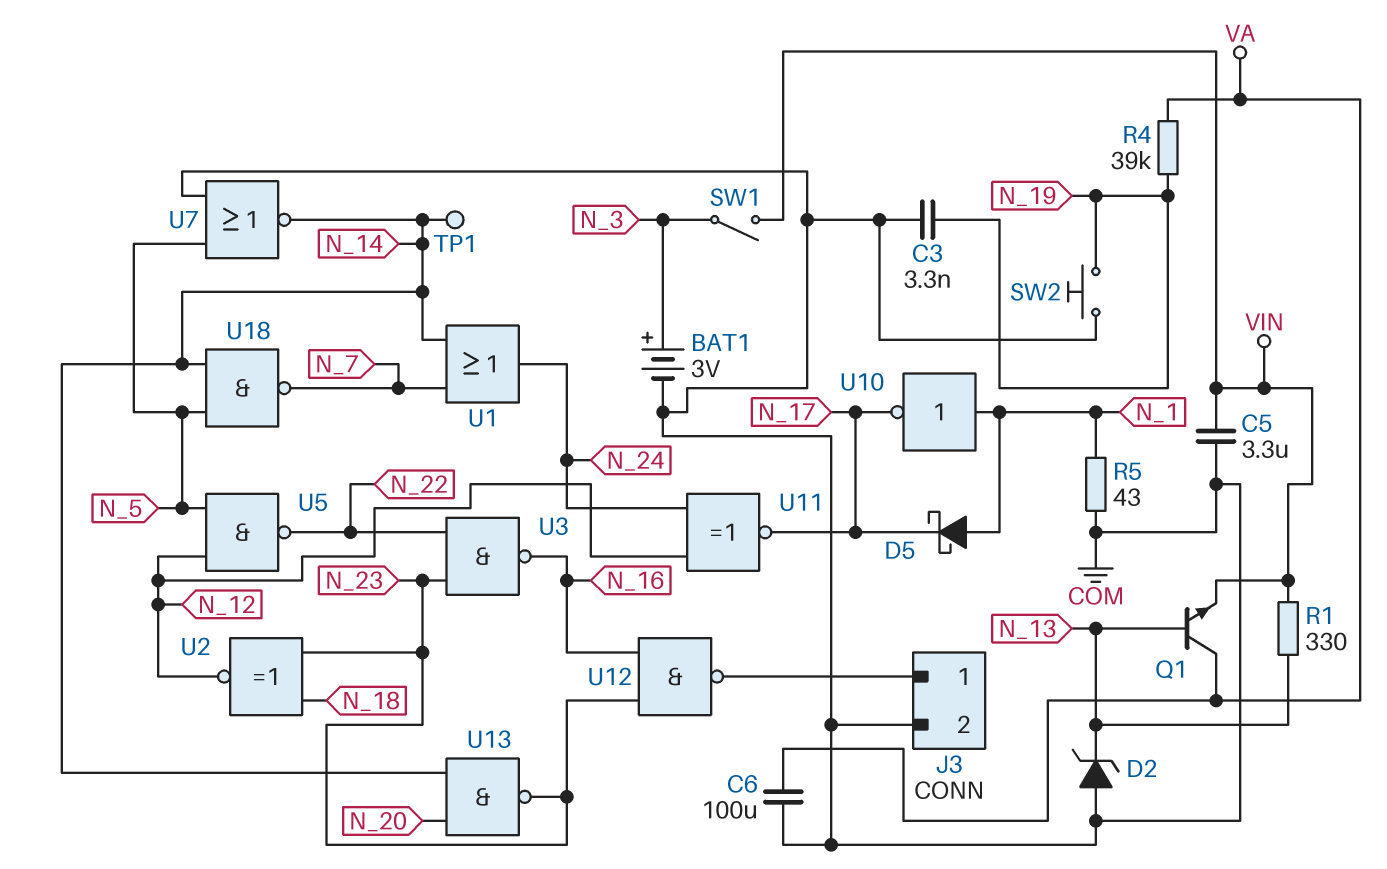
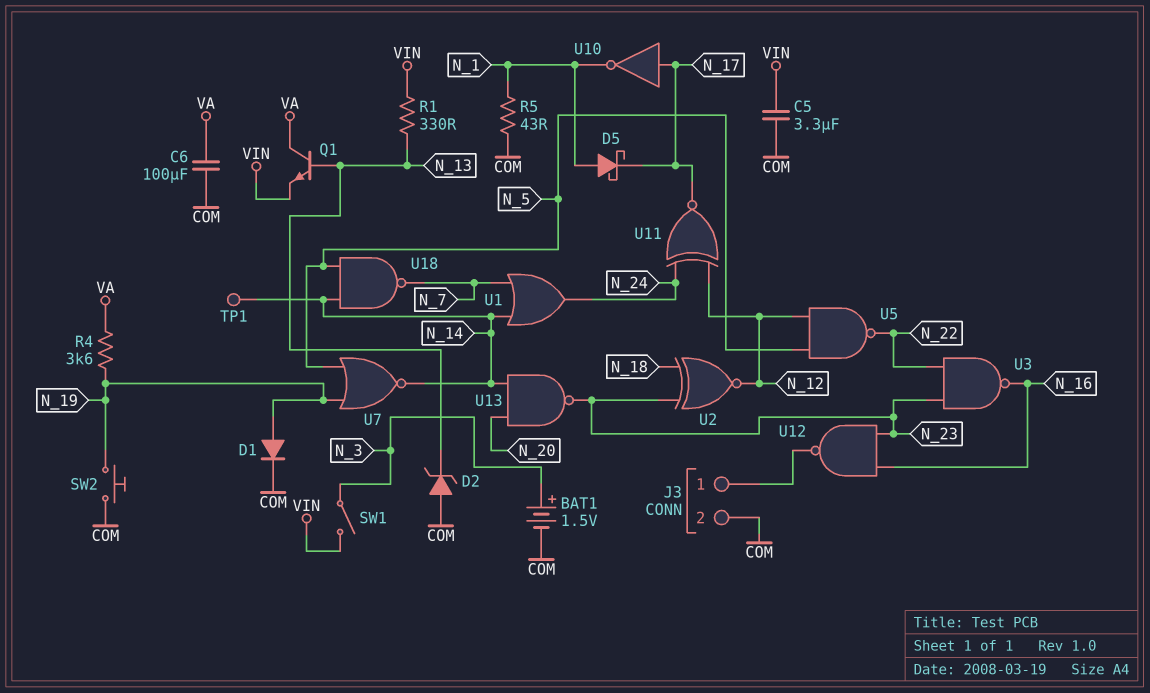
BAT1: 3V (plus N_3, minus COM) -> 1.5V (plus N_3, minus COM)
C3: 3.3nF (COM, N_19) -> none
D1: none -> diode (A N_19, K COM)
R4: 39k (N_19, VA) -> 3.6k (N_19, VA)
U7: NOR (in COM, in N_5, out N_14) -> NOR (in N_5, in N_19, out N_14)
U10: NOT (in N_1, out N_17) -> NOT (in N_17, out N_1)

